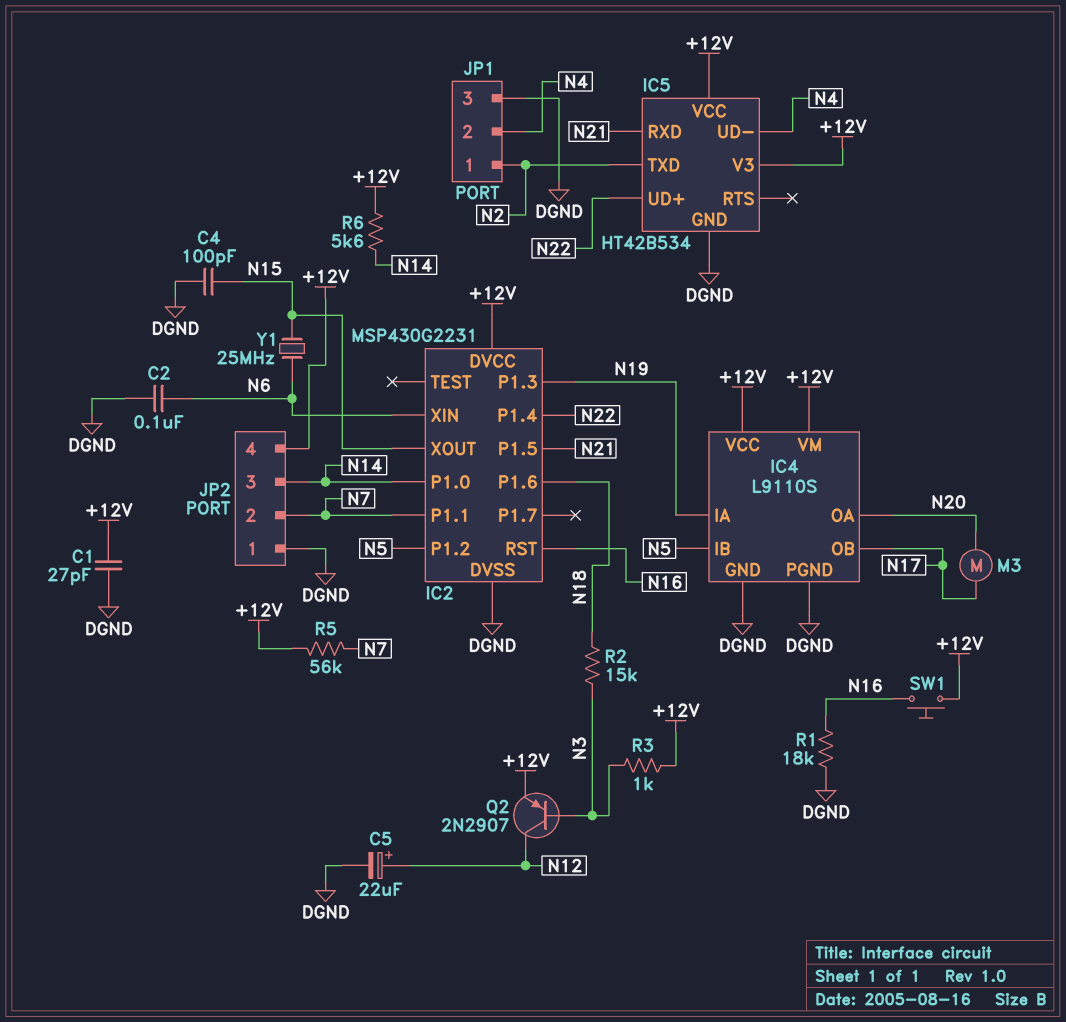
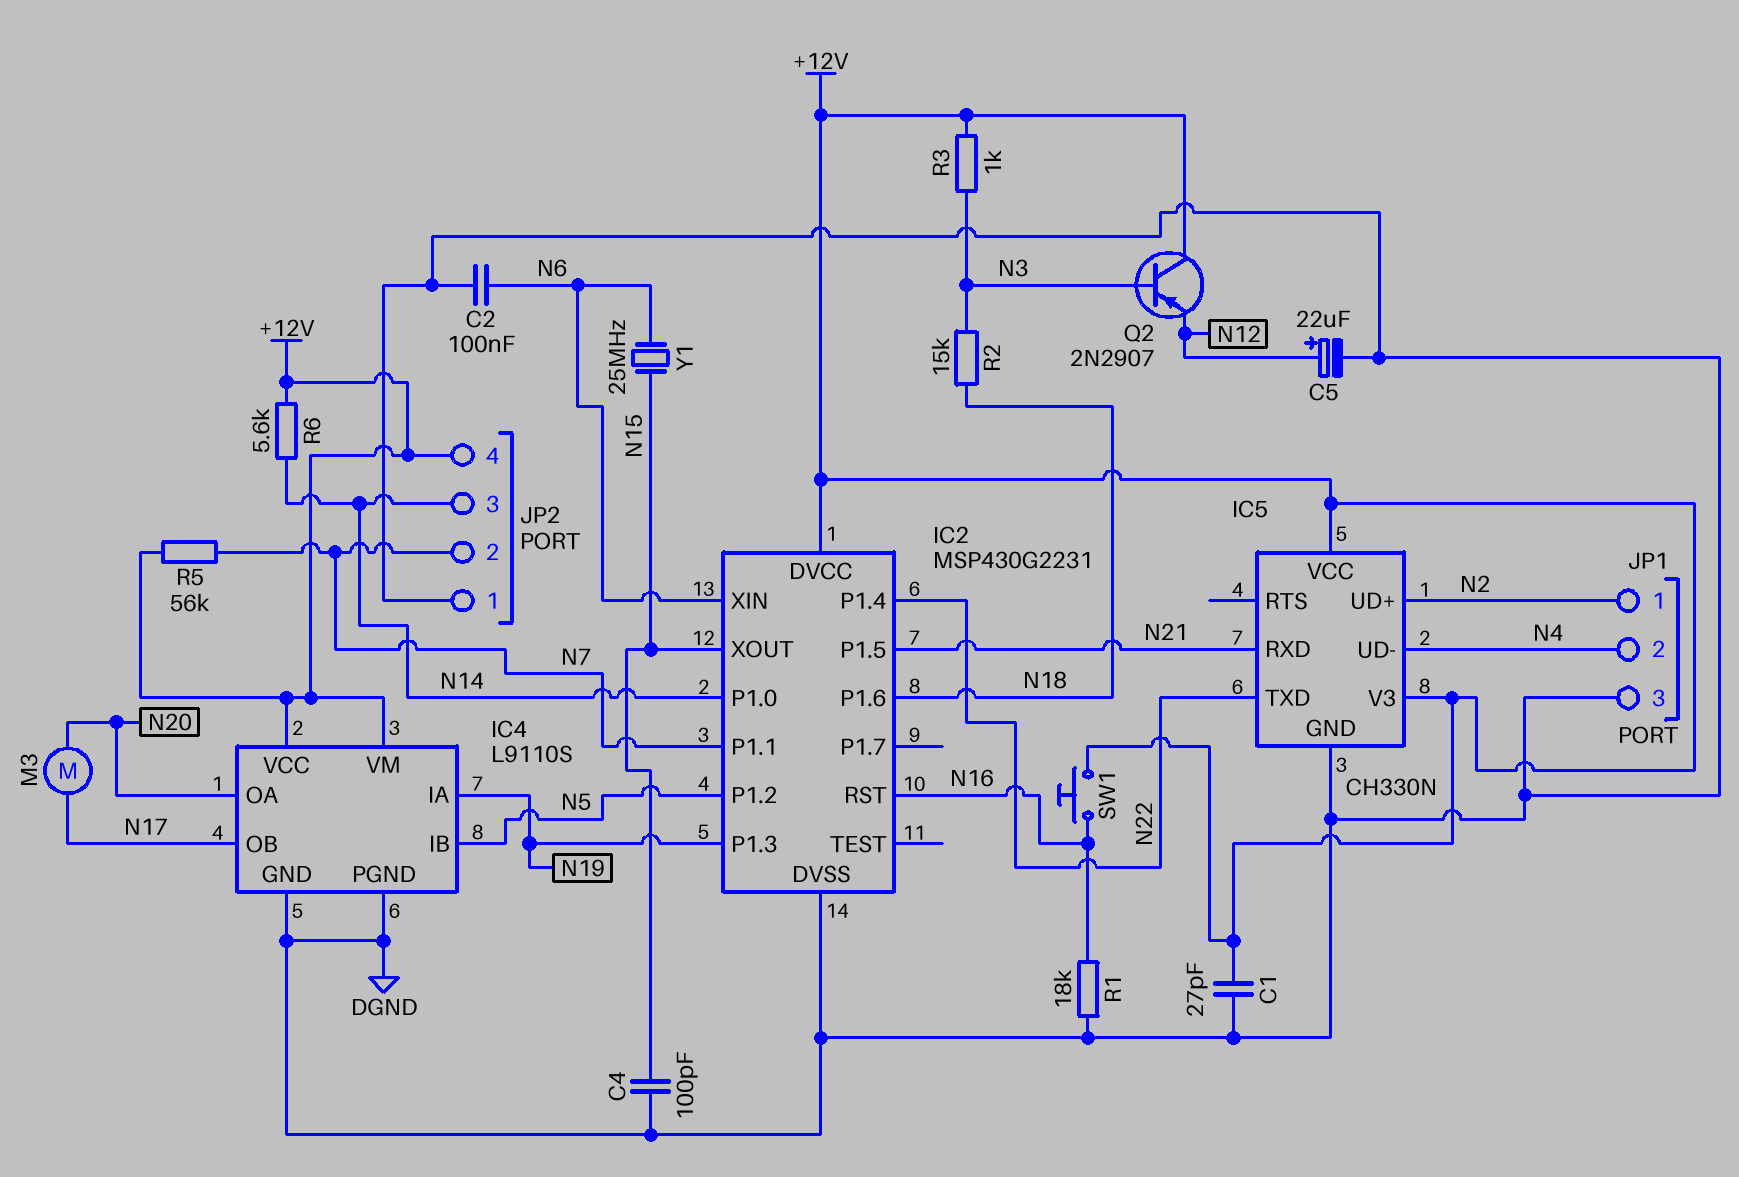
IC5: HT42B534 -> CH330N
IC5 pin TXD: N2 -> N22
IC5 pin UD+: N22 -> N2
Q2: PNP 2N2907 (B N3, C N12, E +12V) -> PNP 2N2907 (B N3, C +12V, E N12)

